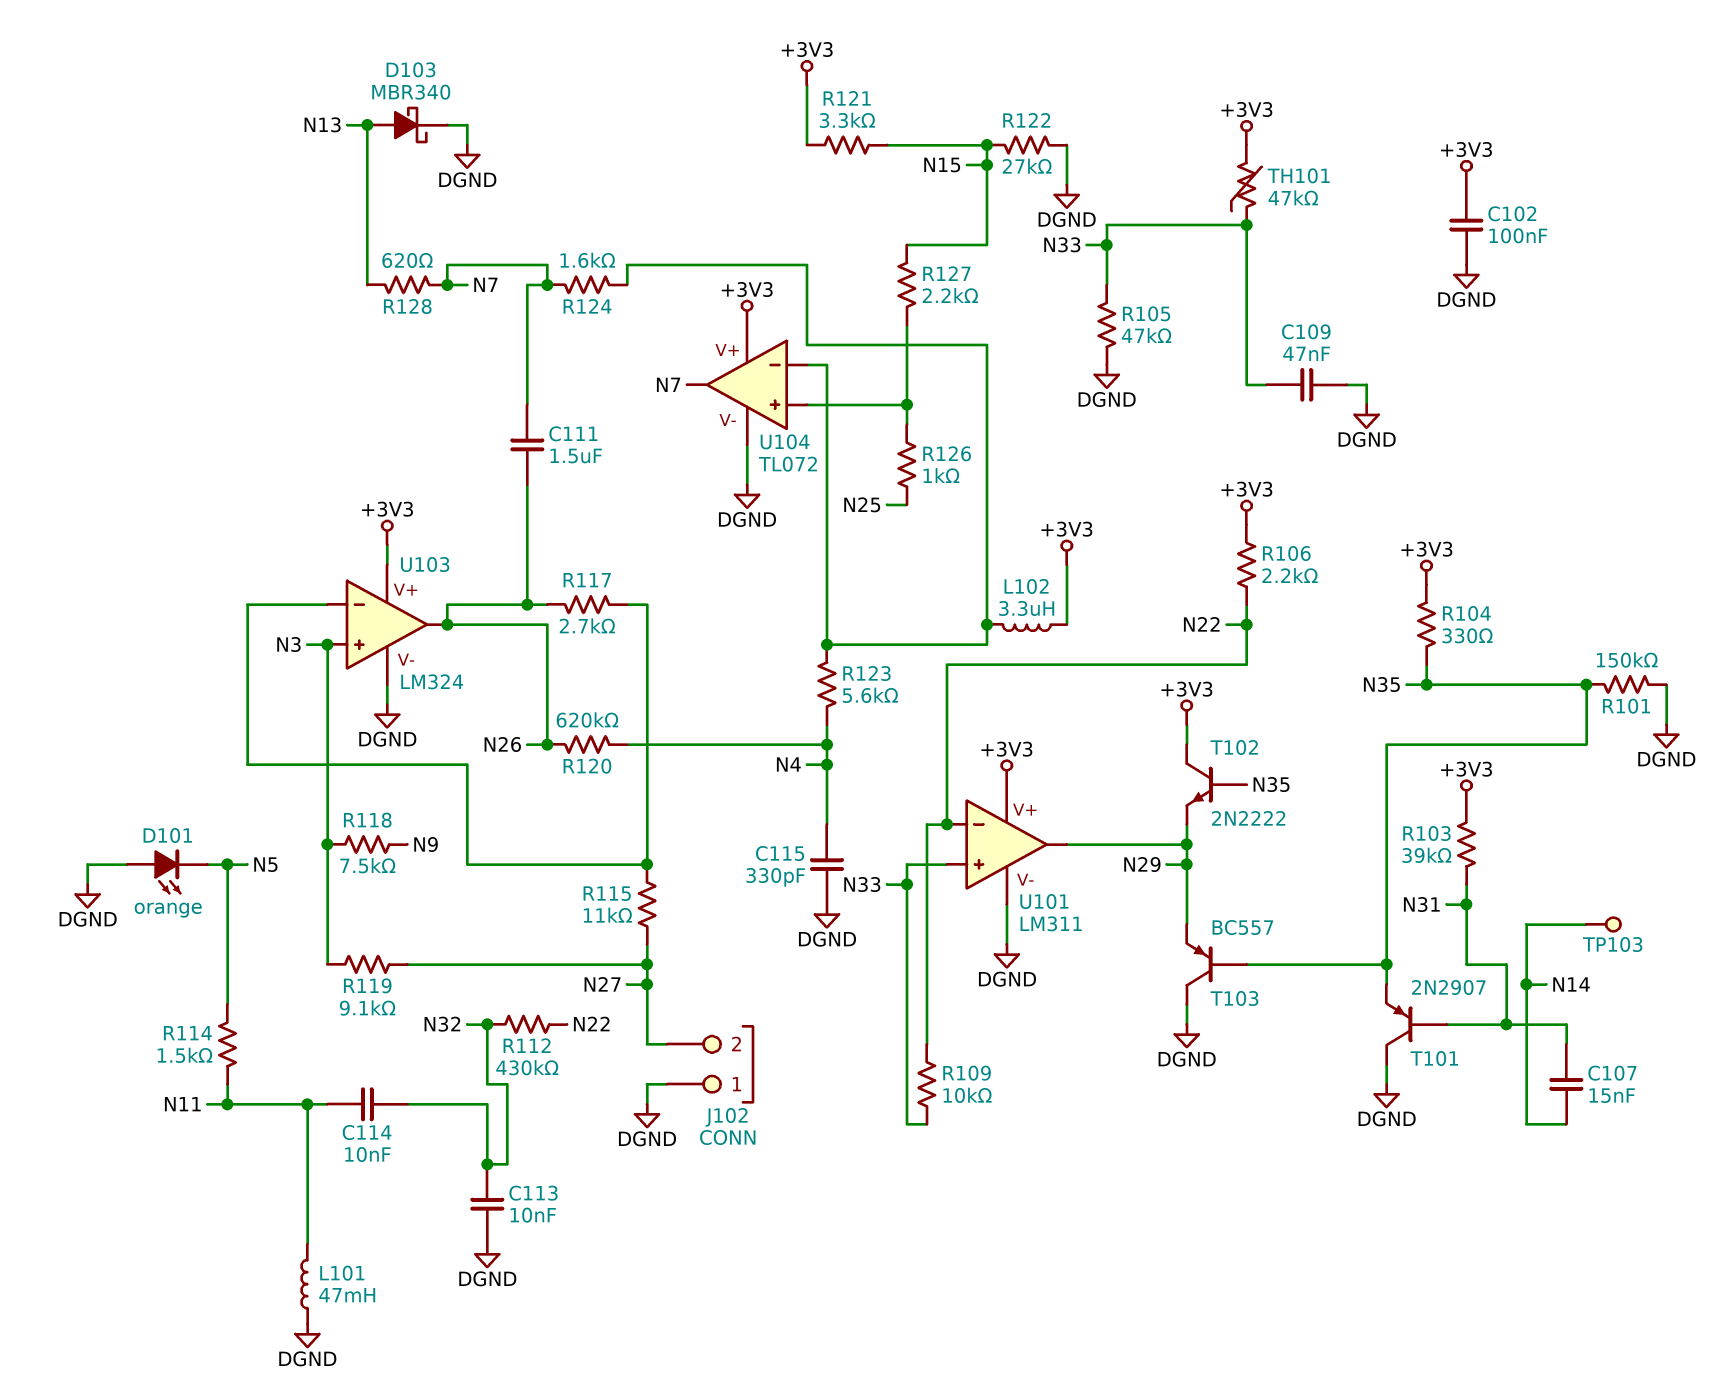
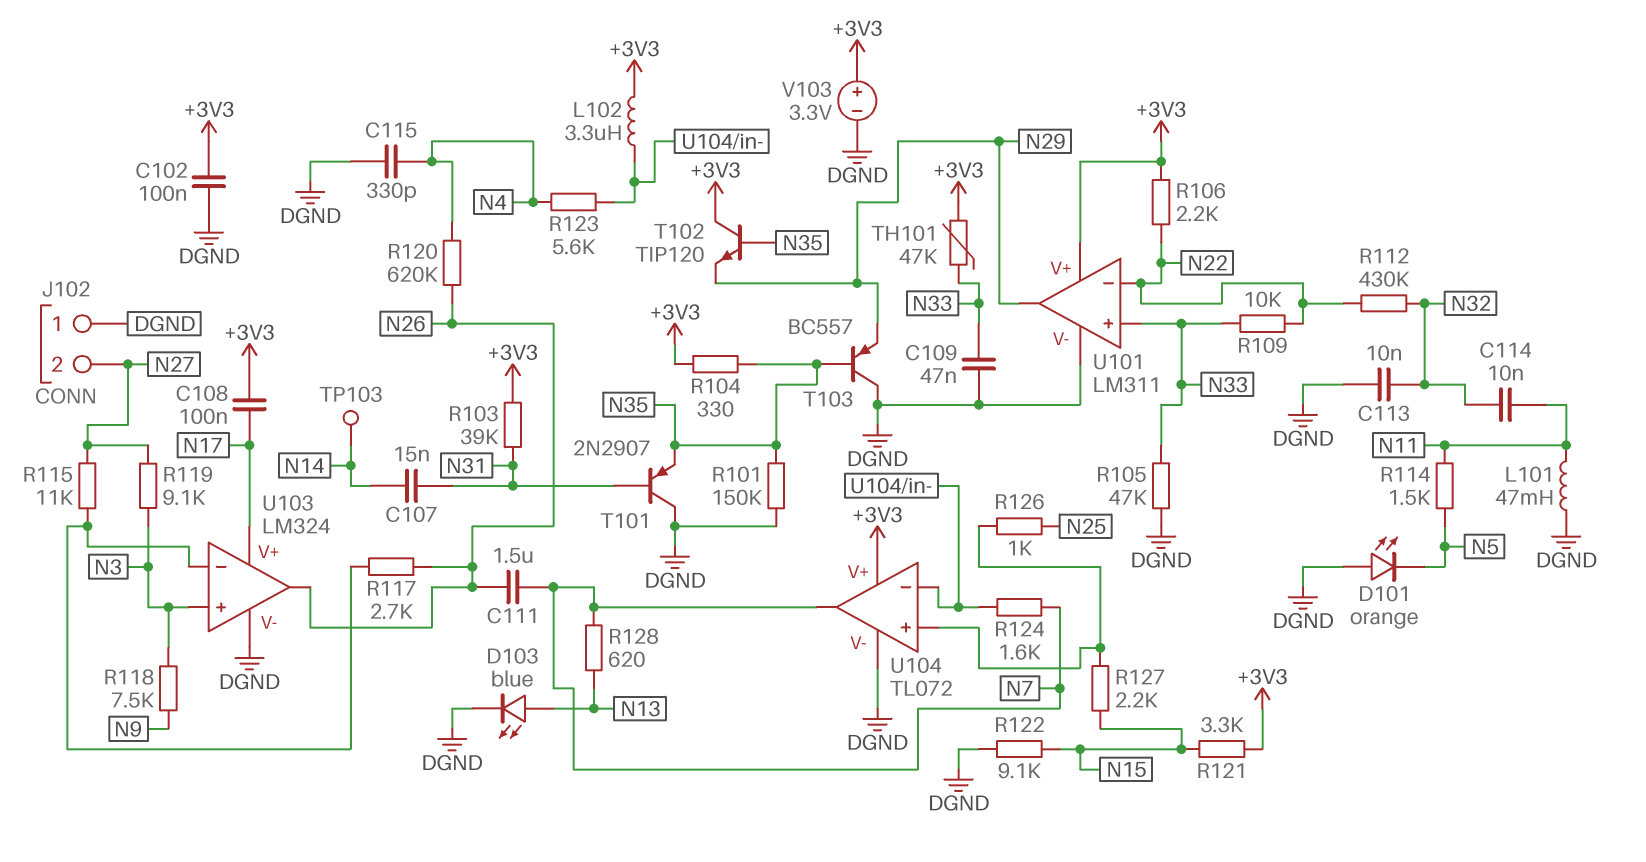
C108: none -> 100nF (+3V3, N17)
D103: schottky MBR340 (A N13, K DGND) -> LED blue (A N13, K DGND)
R122: 27k (DGND, N15) -> 9.1k (DGND, N15)
T102: NPN 2N2222 (B N35, C +3V3, E N29) -> NPN TIP120 (B N35, C +3V3, E N29)
U103 pin V+: +3V3 -> N17
V103: none -> 3.3V (plus +3V3, minus DGND)

